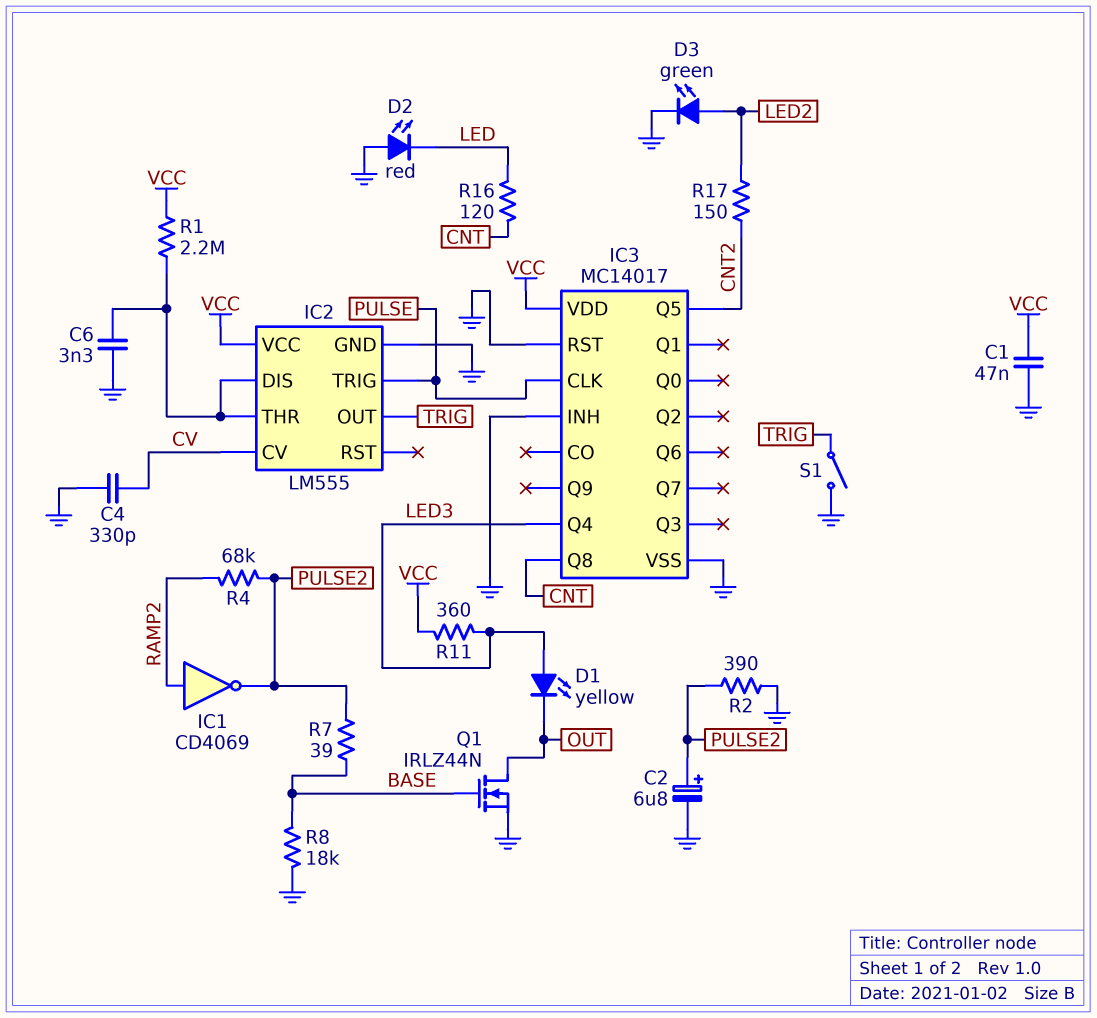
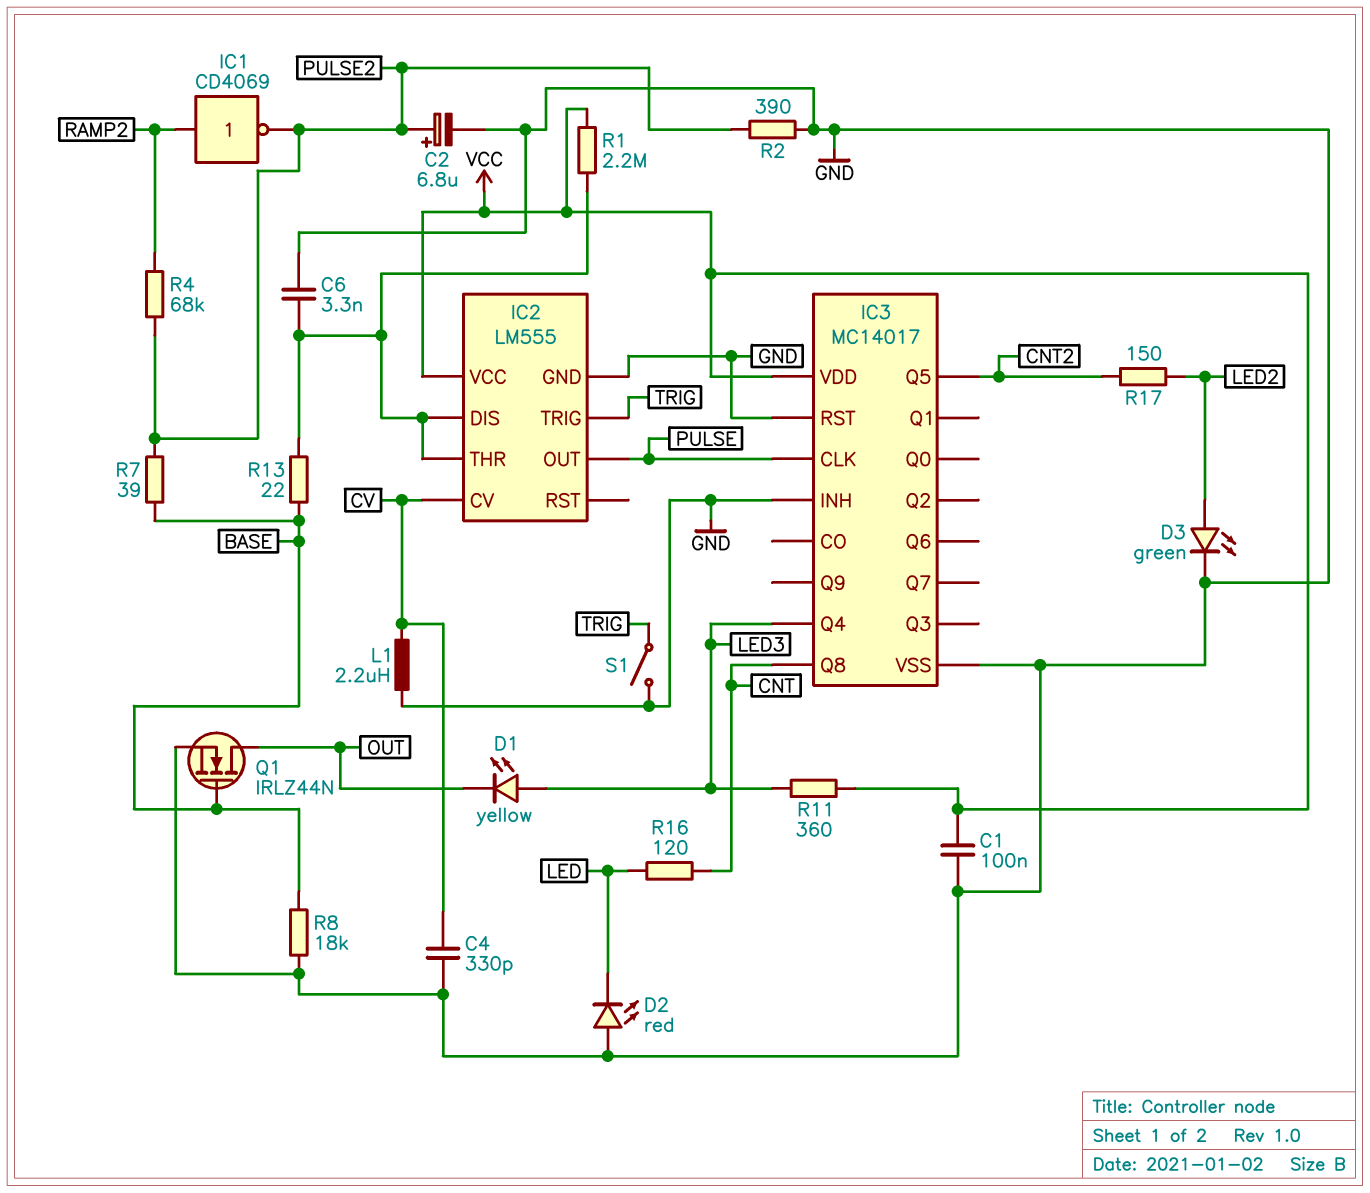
C1: 47nF (GND, VCC) -> 100nF (GND, VCC)
IC2 pin OUT: TRIG -> PULSE
IC2 pin TRIG: PULSE -> TRIG
L1: none -> 2.2uH (CV, GND)
R13: none -> 22 (BASE, IC2/DIS)

